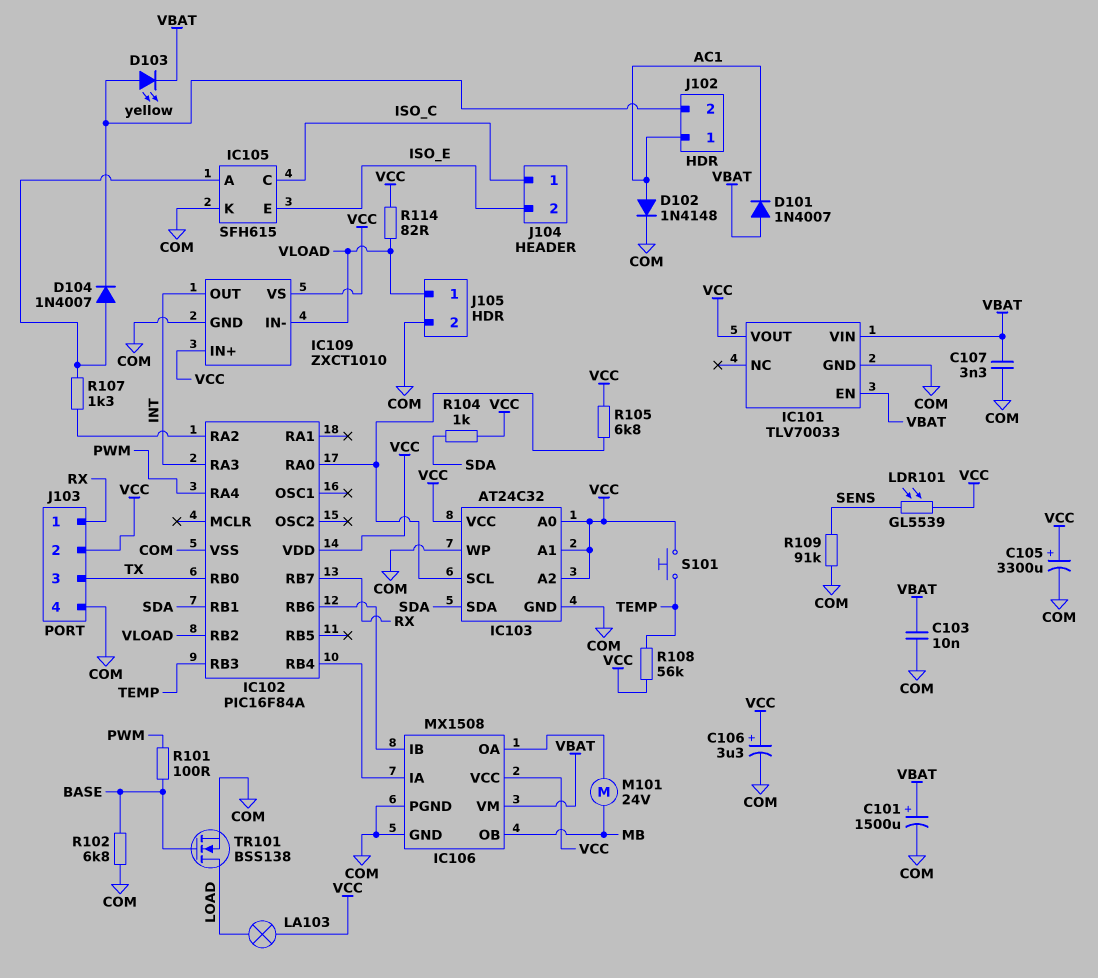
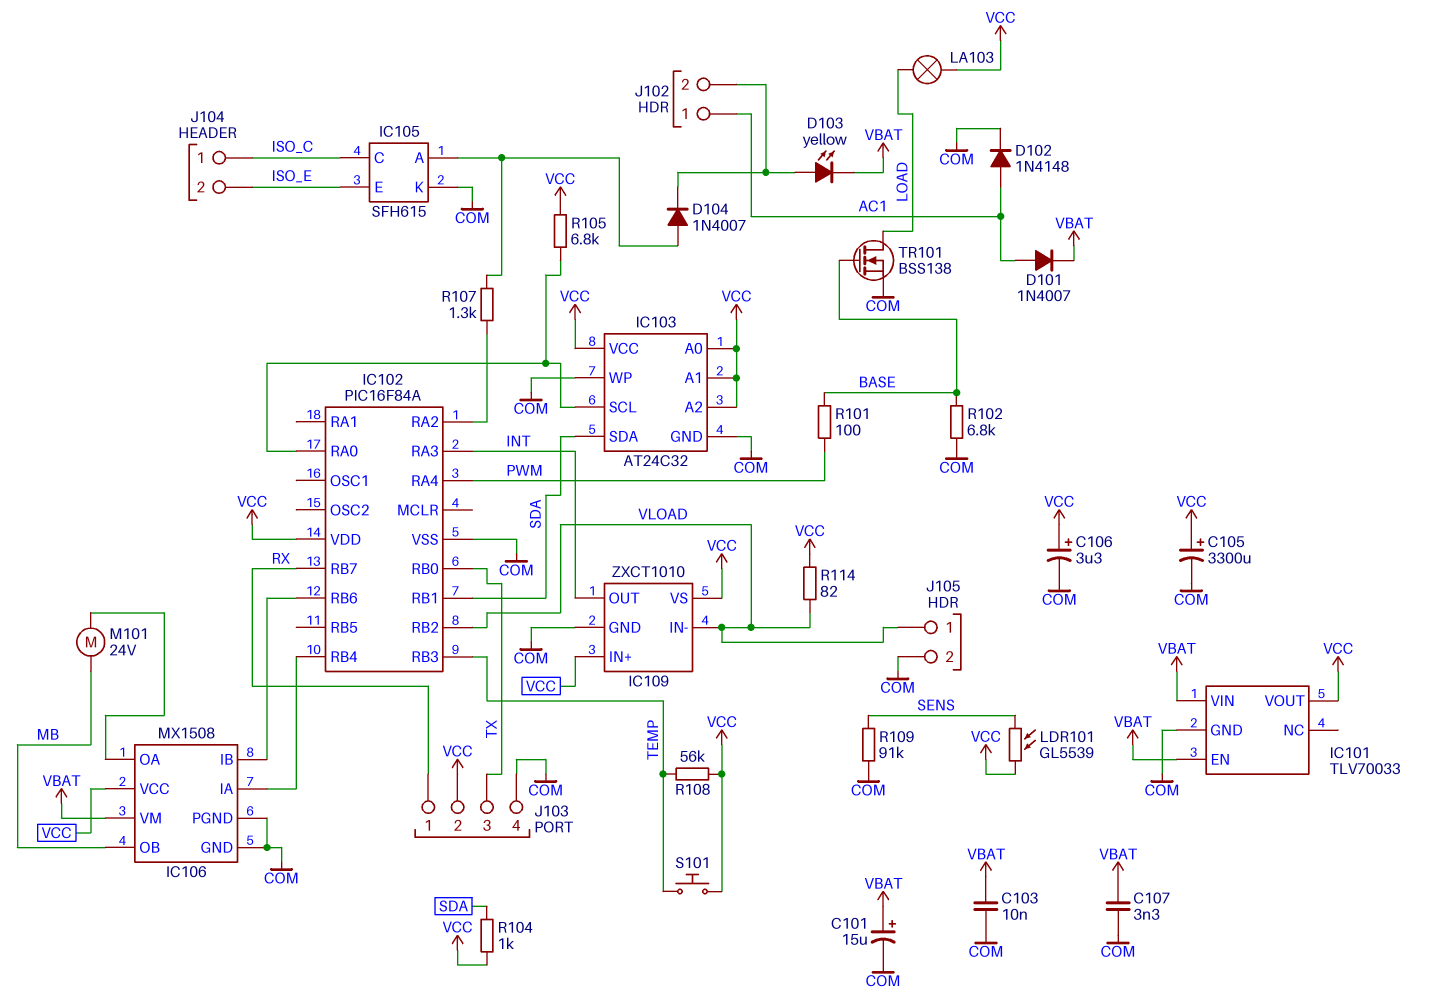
C101: 1500uF (plus VBAT, minus COM) -> 15uF (plus VBAT, minus COM)
D101: diode 1N4007 (A VBAT, K AC1) -> diode 1N4007 (A AC1, K VBAT)

